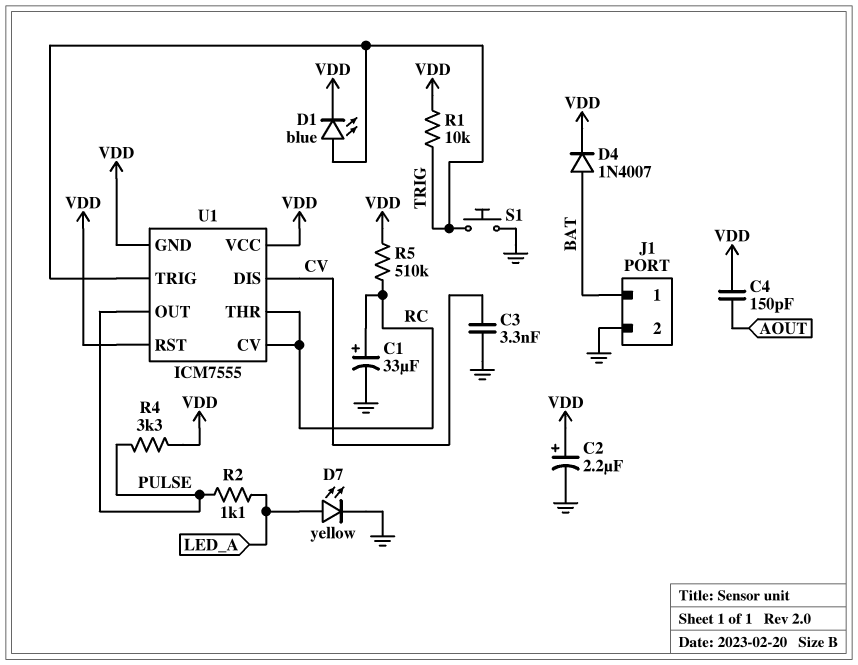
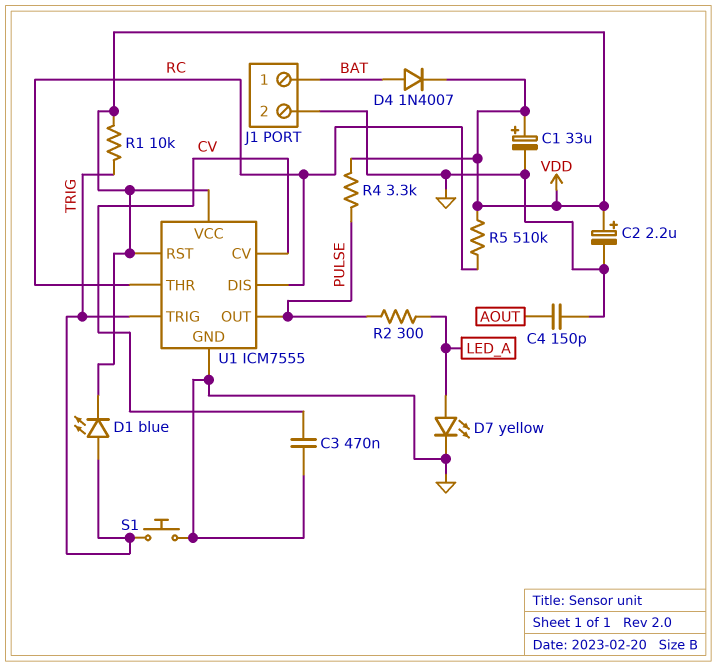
C1: 33uF (plus RC, minus GND) -> 33uF (plus VDD, minus GND)
C3: 3.3nF (CV, GND) -> 470nF (CV, GND)
C4: 150pF (AOUT, VDD) -> 150pF (AOUT, GND)
R2: 1.1k (LED_A, PULSE) -> 300 (LED_A, PULSE)
U1 pin CV: RC -> CV
U1 pin DIS: CV -> RC
U1 pin GND: VDD -> GND

